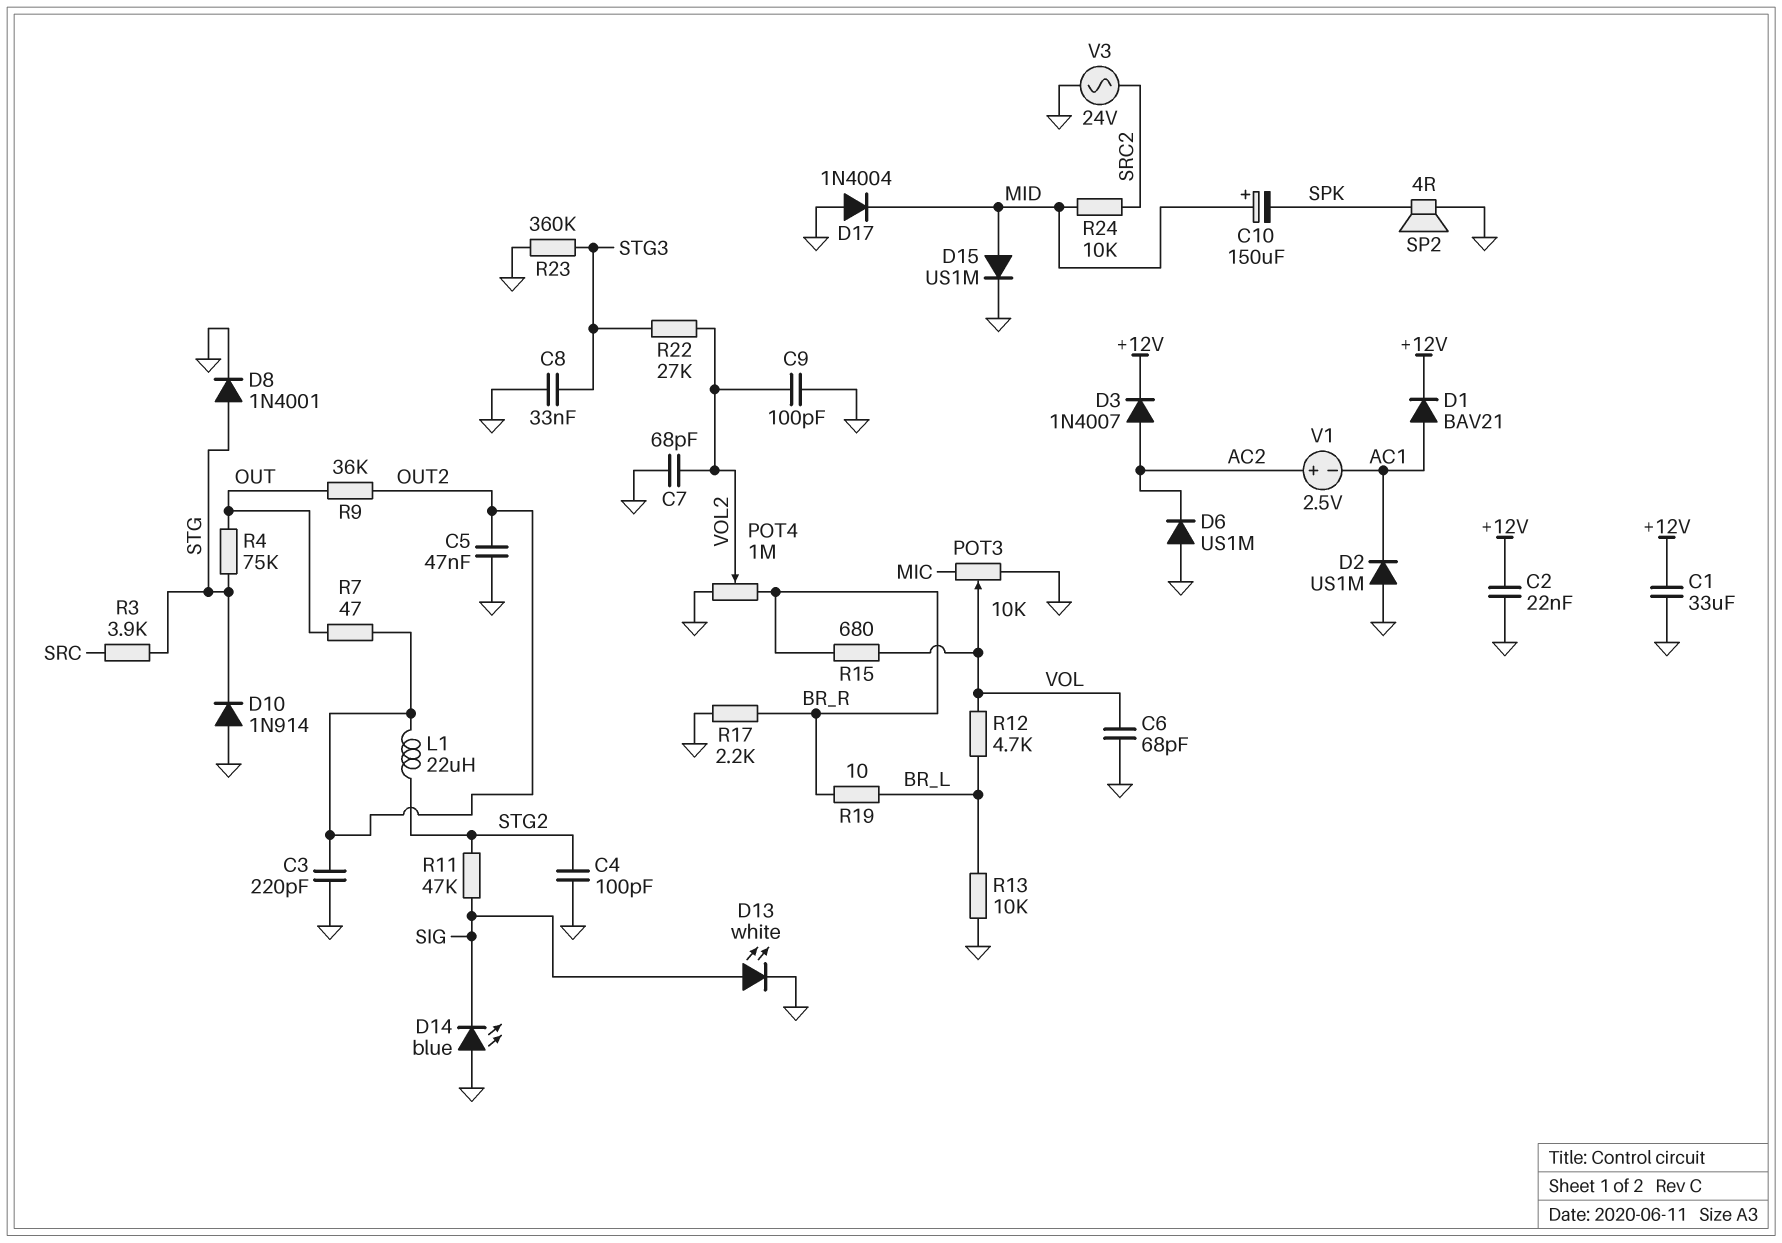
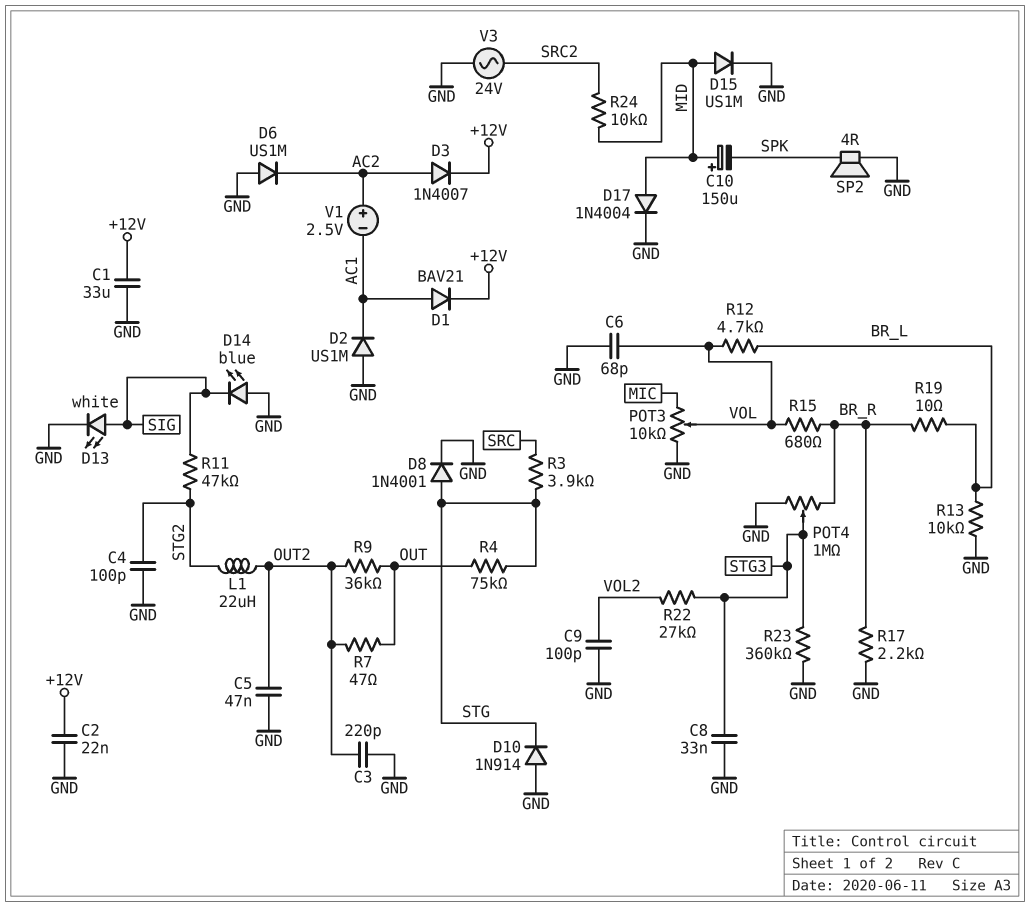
C7: 68pF (GND, VOL2) -> none
D17: diode 1N4004 (A GND, K MID) -> diode 1N4004 (A MID, K GND)
POT4: 1M (BR_R, GND, wiper VOL2) -> 1M (BR_R, GND, wiper STG3)

